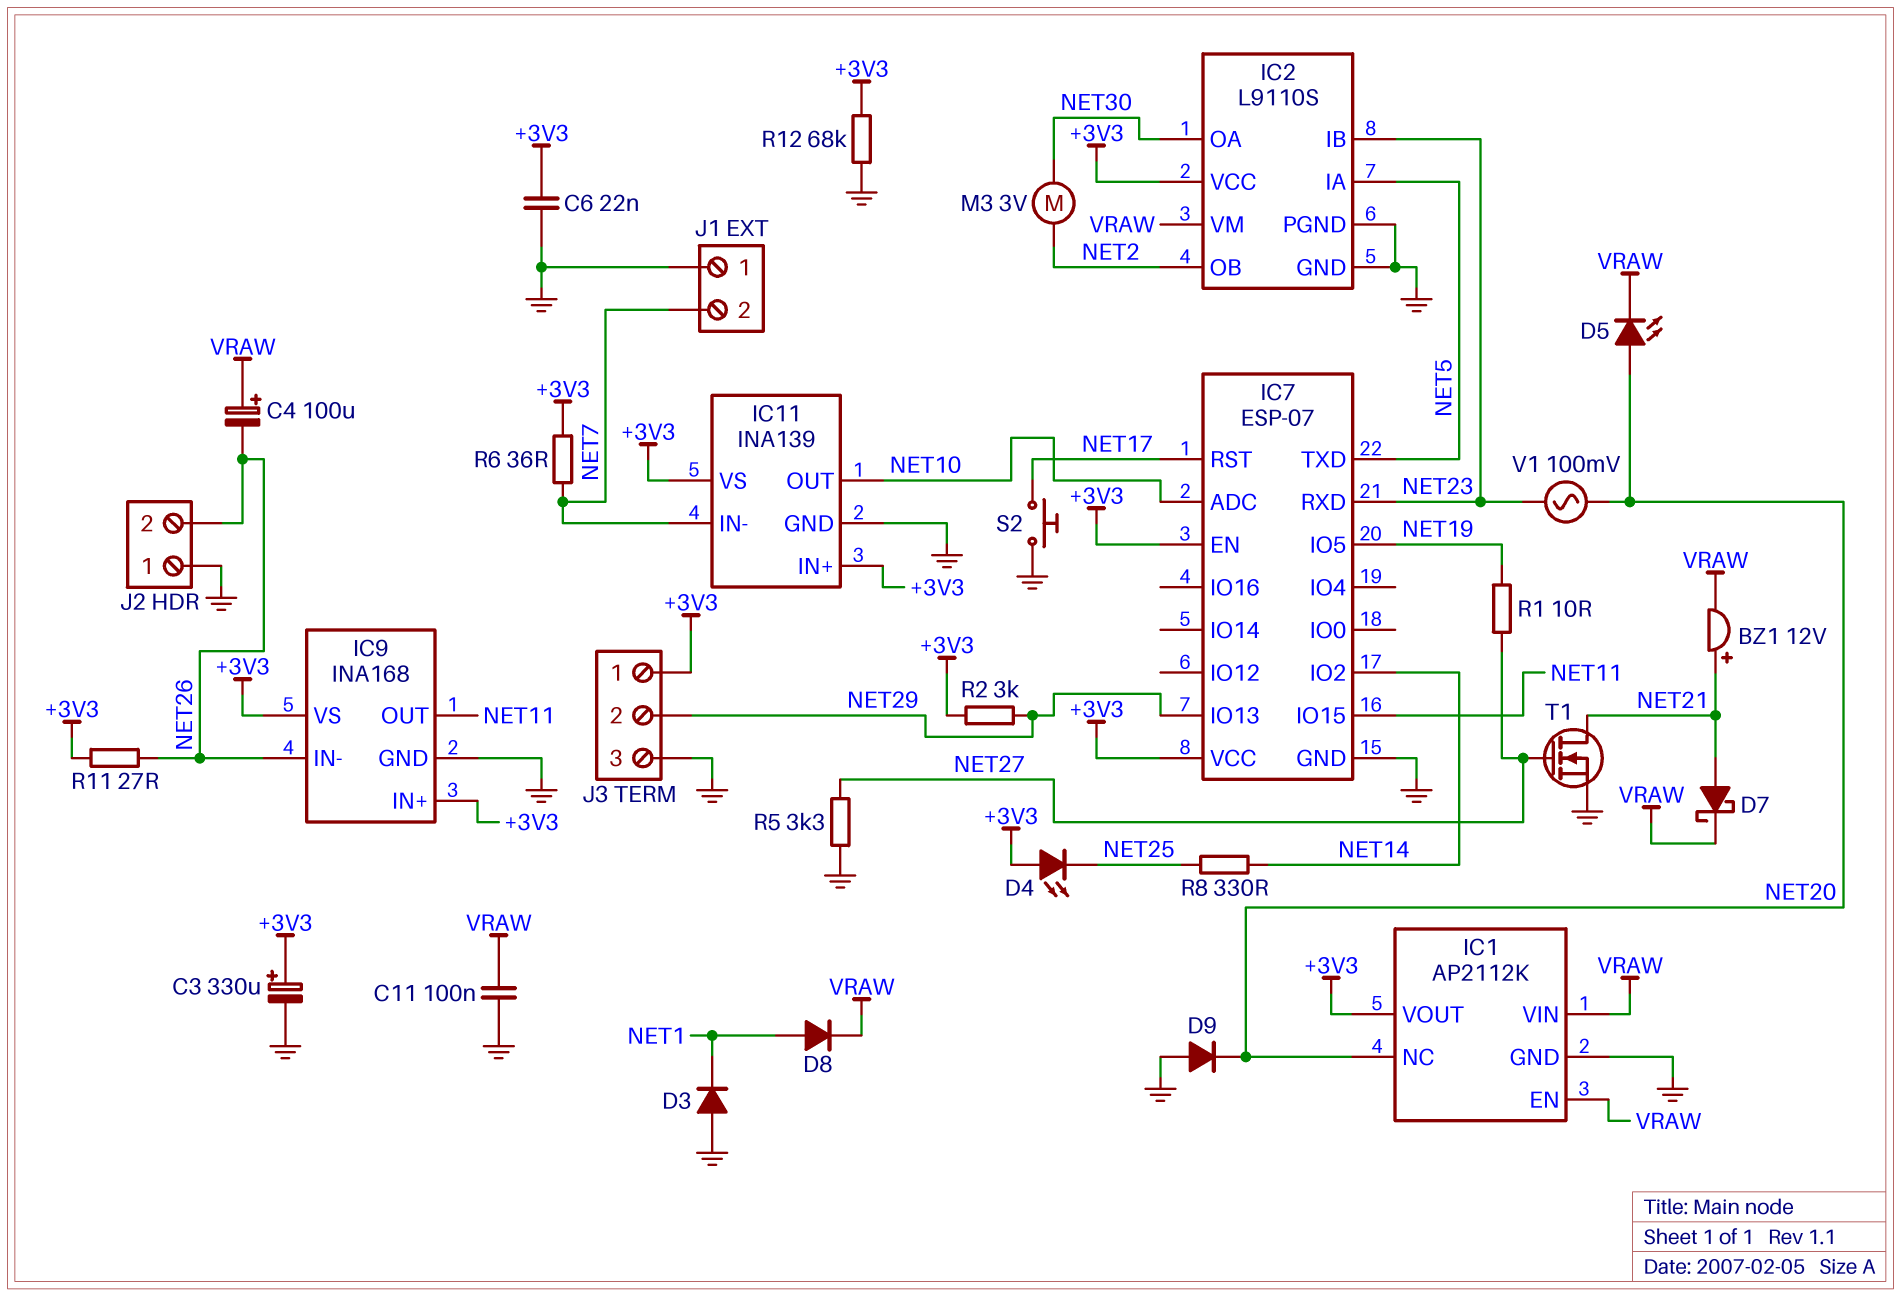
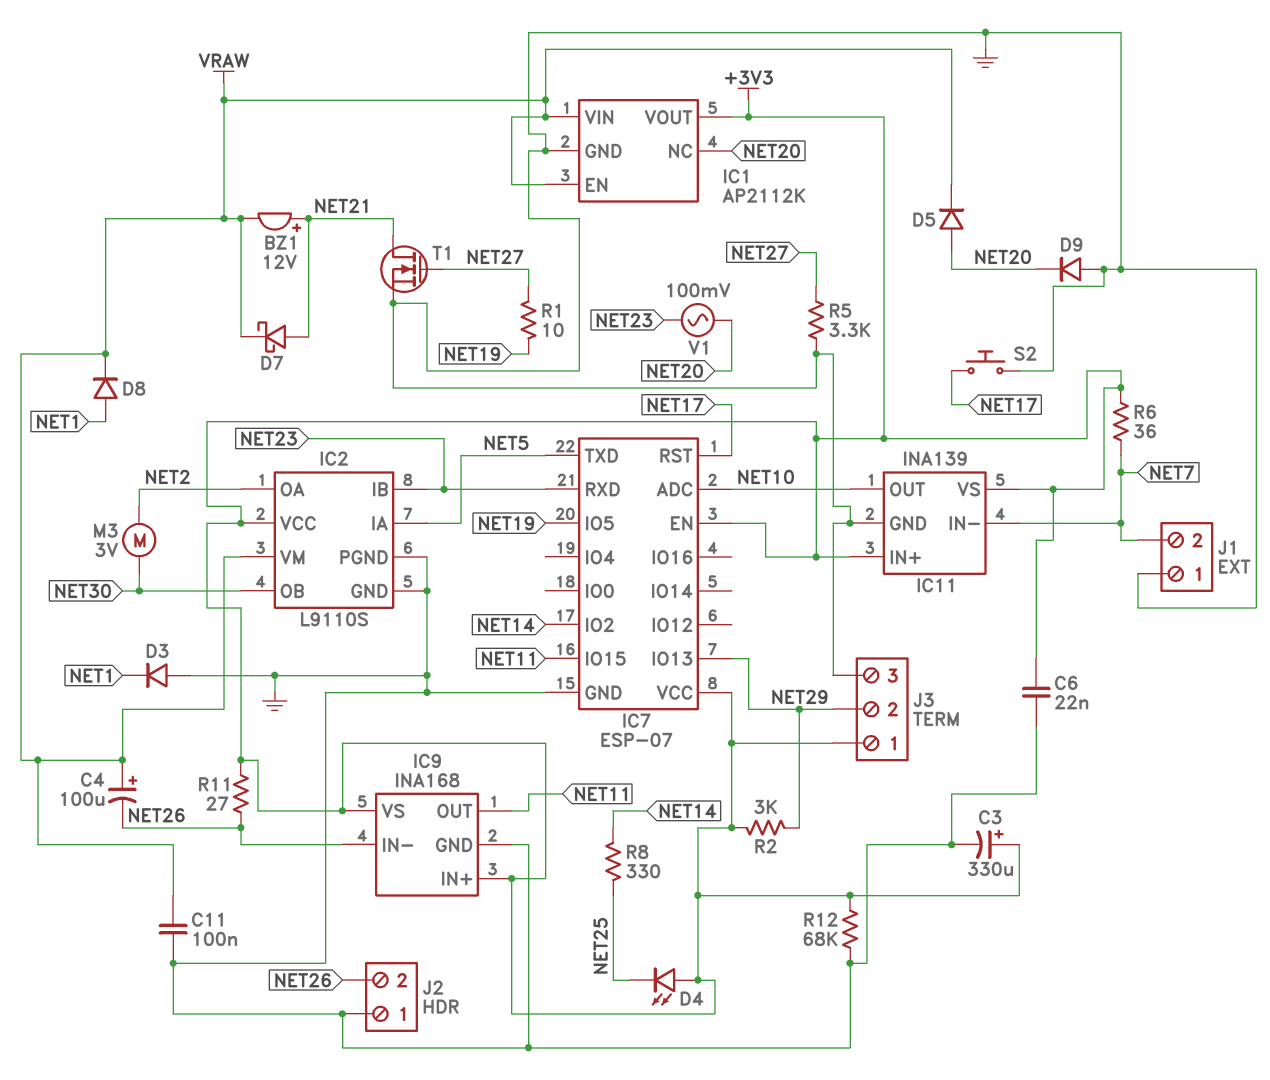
D5: LED (A NET20, K VRAW) -> diode (A NET20, K VRAW)
IC2 pin OA: NET30 -> NET2
IC2 pin OB: NET2 -> NET30

